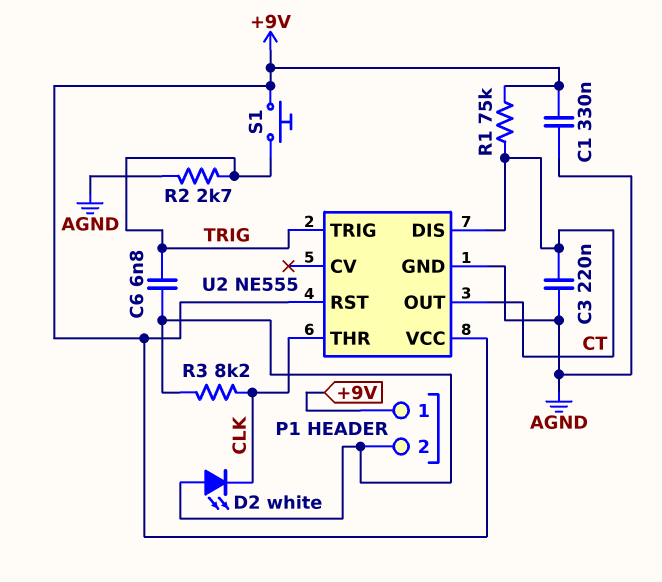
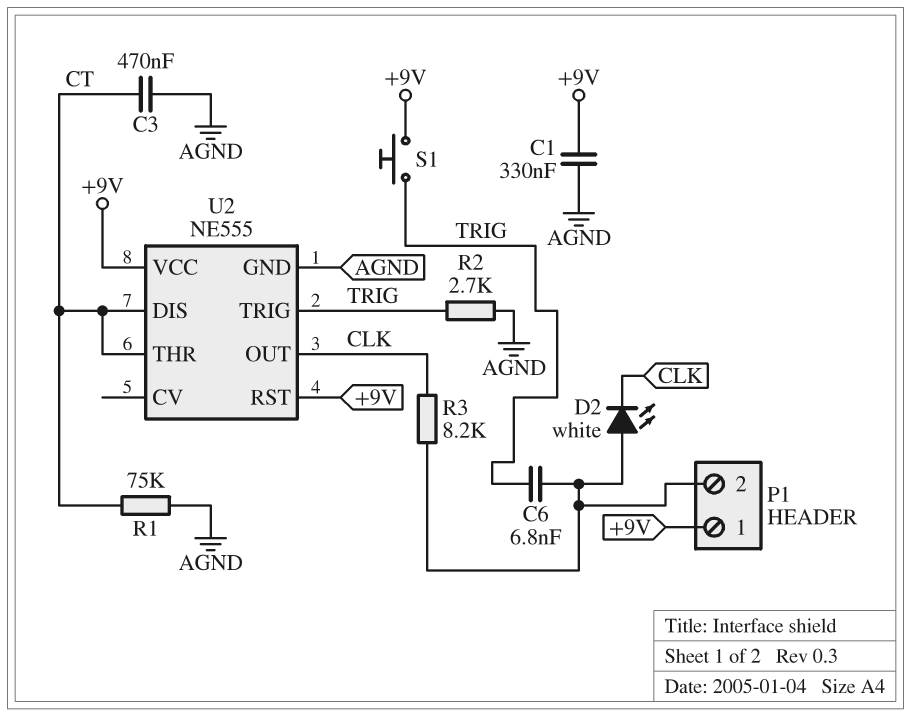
C3: 220nF (AGND, CT) -> 470nF (AGND, CT)
R1: 75k (+9V, CT) -> 75k (AGND, CT)
U2 pin OUT: CT -> CLK
U2 pin THR: CLK -> CT

